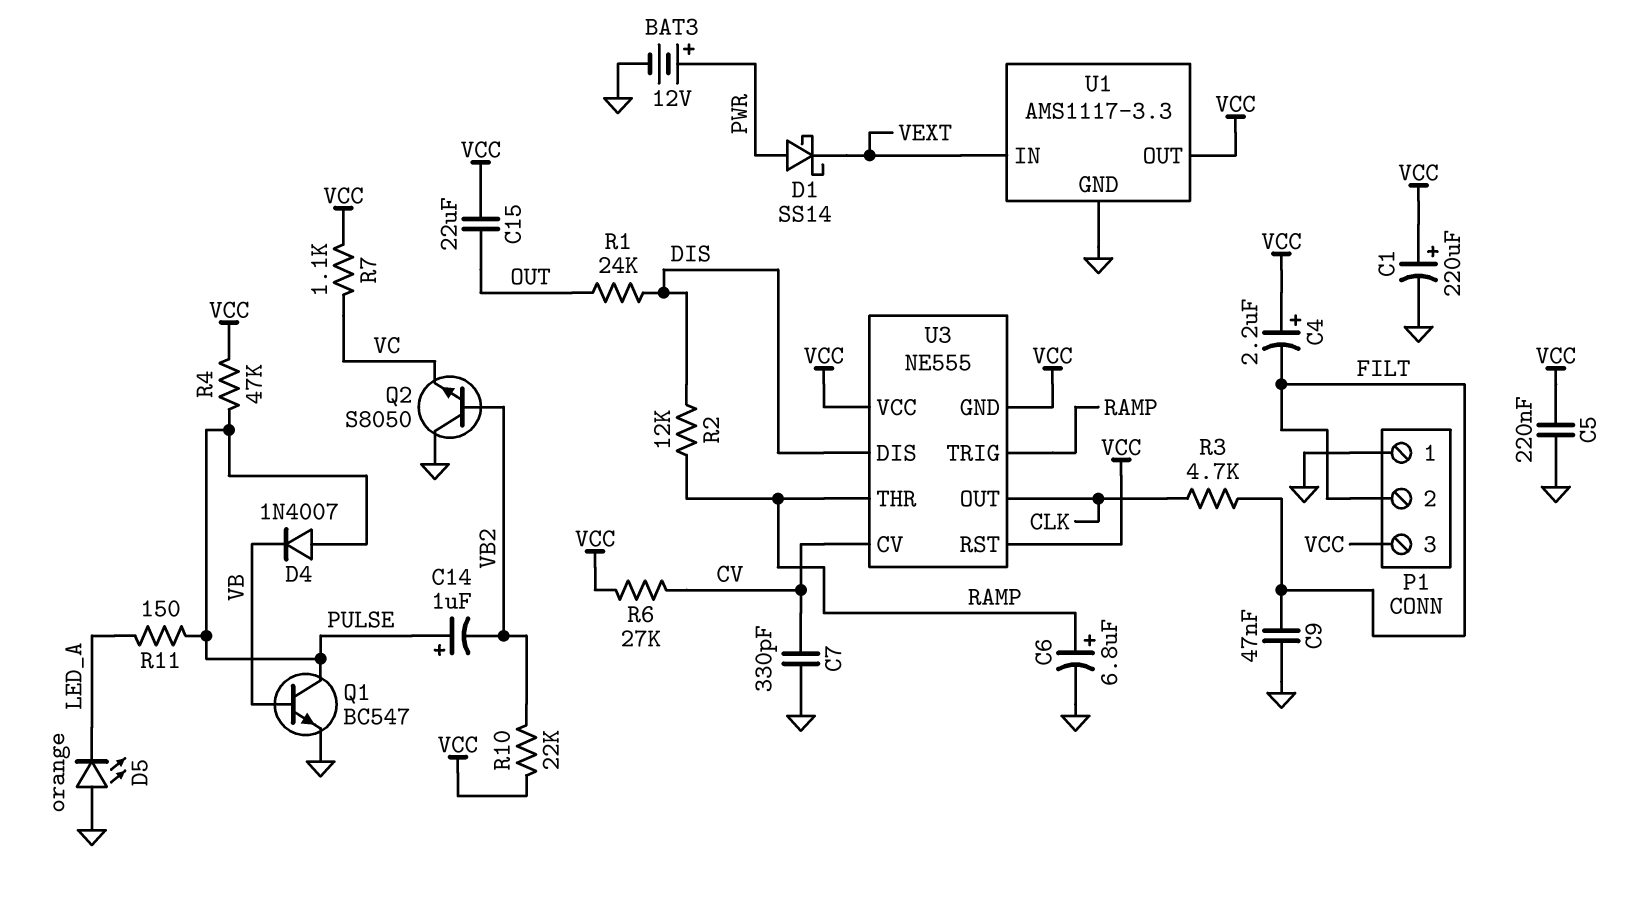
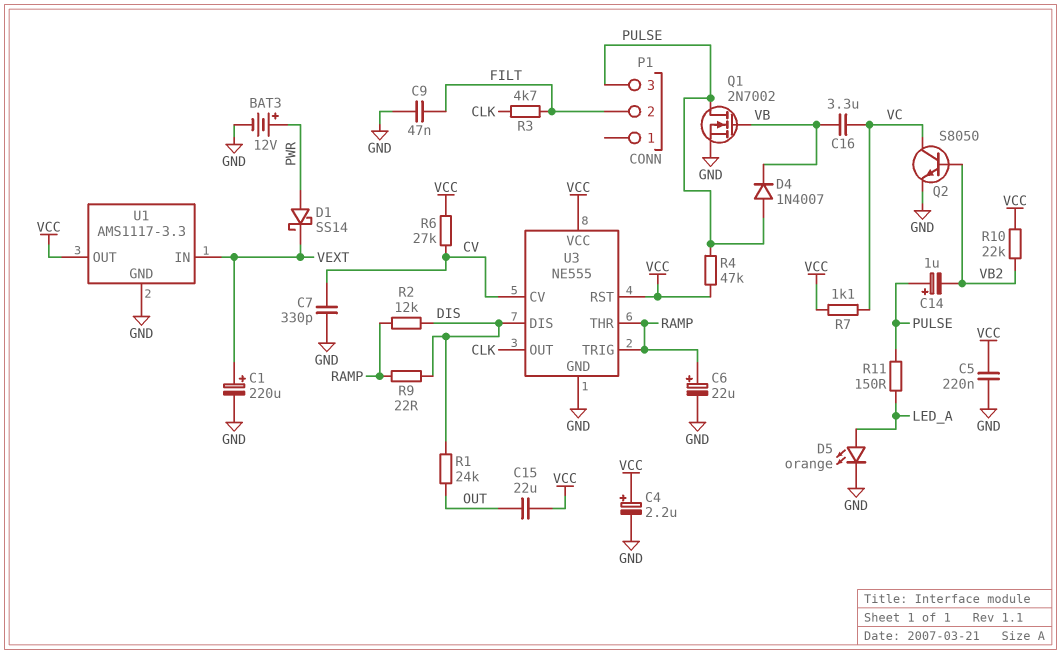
C1: 220uF (plus VCC, minus GND) -> 220uF (plus VEXT, minus GND)
C4: 2.2uF (plus VCC, minus FILT) -> 2.2uF (plus VCC, minus GND)
C6: 6.8uF (plus RAMP, minus GND) -> 22uF (plus RAMP, minus GND)
C16: none -> 3.3uF (VB, VC)
D5: LED orange (A GND, K LED_A) -> LED orange (A LED_A, K GND)
P1 pin 1: GND -> none
P1 pin 3: VCC -> PULSE
Q1: NPN BC547 (B VB, C PULSE, E GND) -> NMOS 2N7002 (G VB, D PULSE, S GND)
Q2: NPN S8050 (B VB2, C GND, E VC) -> NPN S8050 (B VB2, C VC, E GND)
R9: none -> 22 (DIS, RAMP)
U3 pin GND: VCC -> GND

